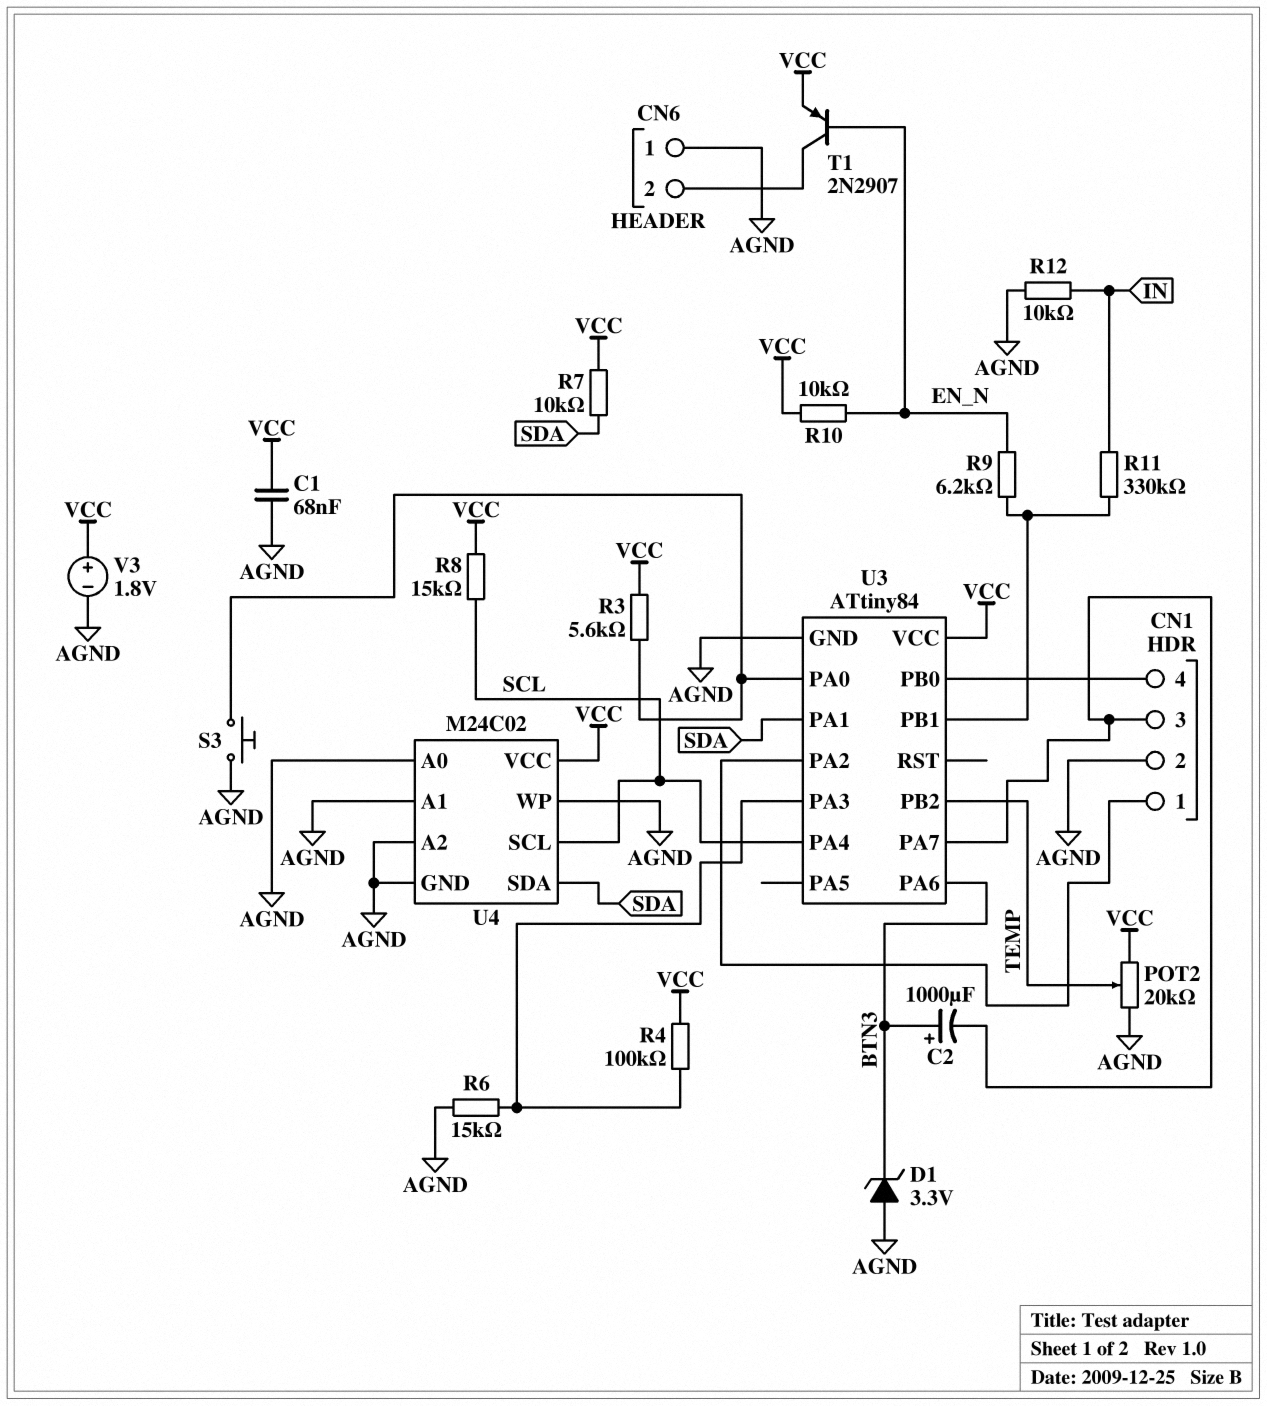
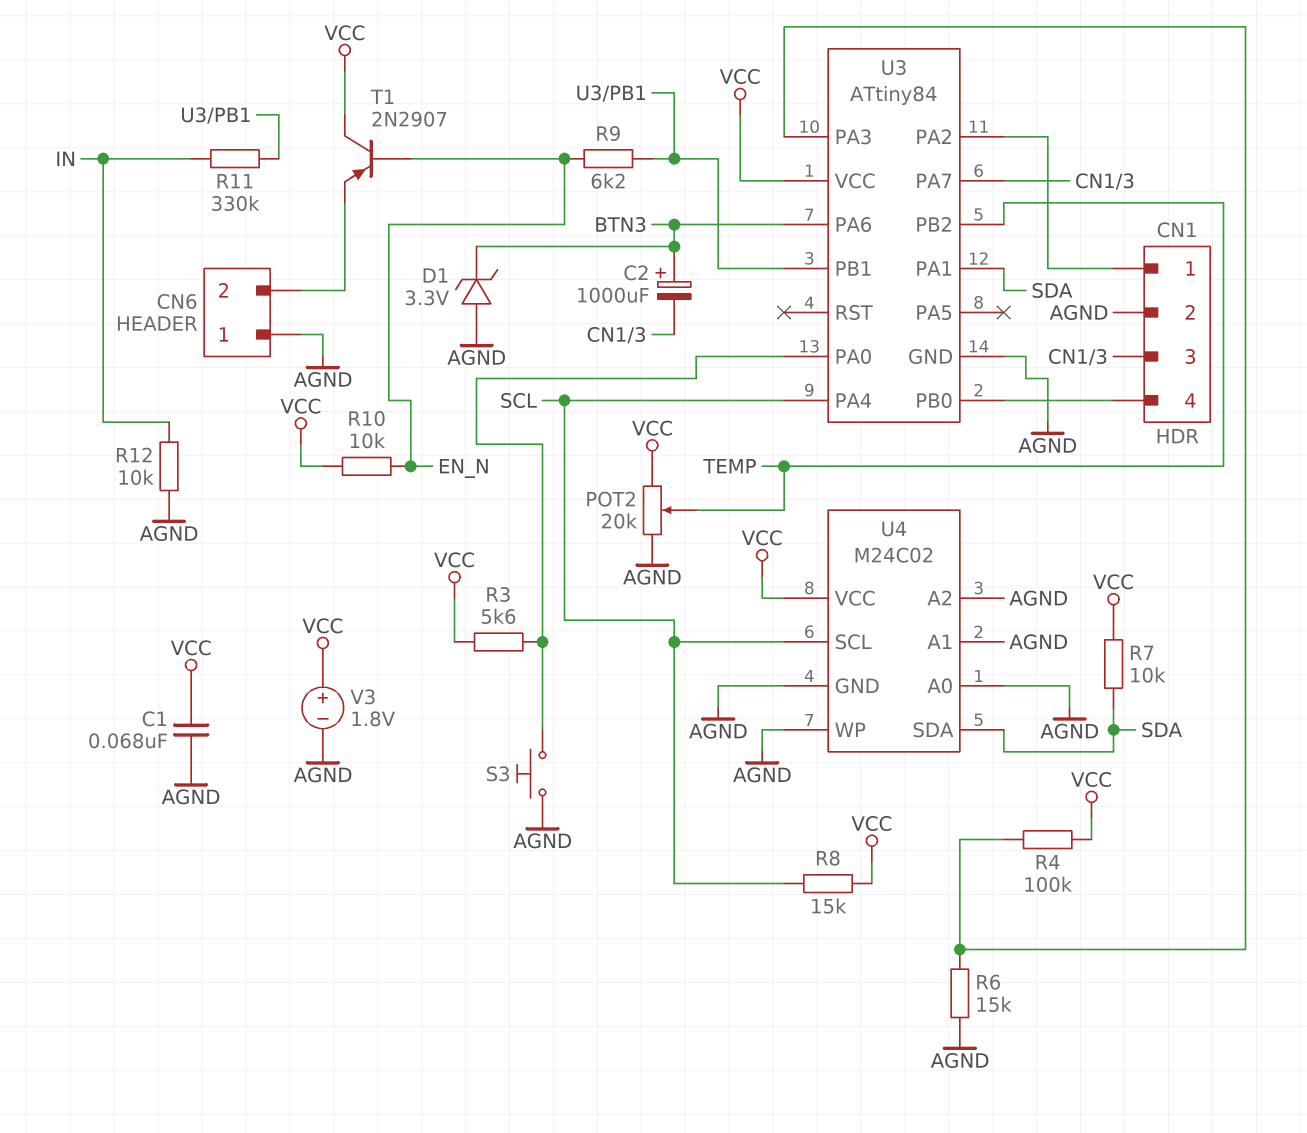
T1: PNP 2N2907 (B EN_N, C CN6/2, E VCC) -> PNP 2N2907 (B EN_N, C VCC, E CN6/2)

